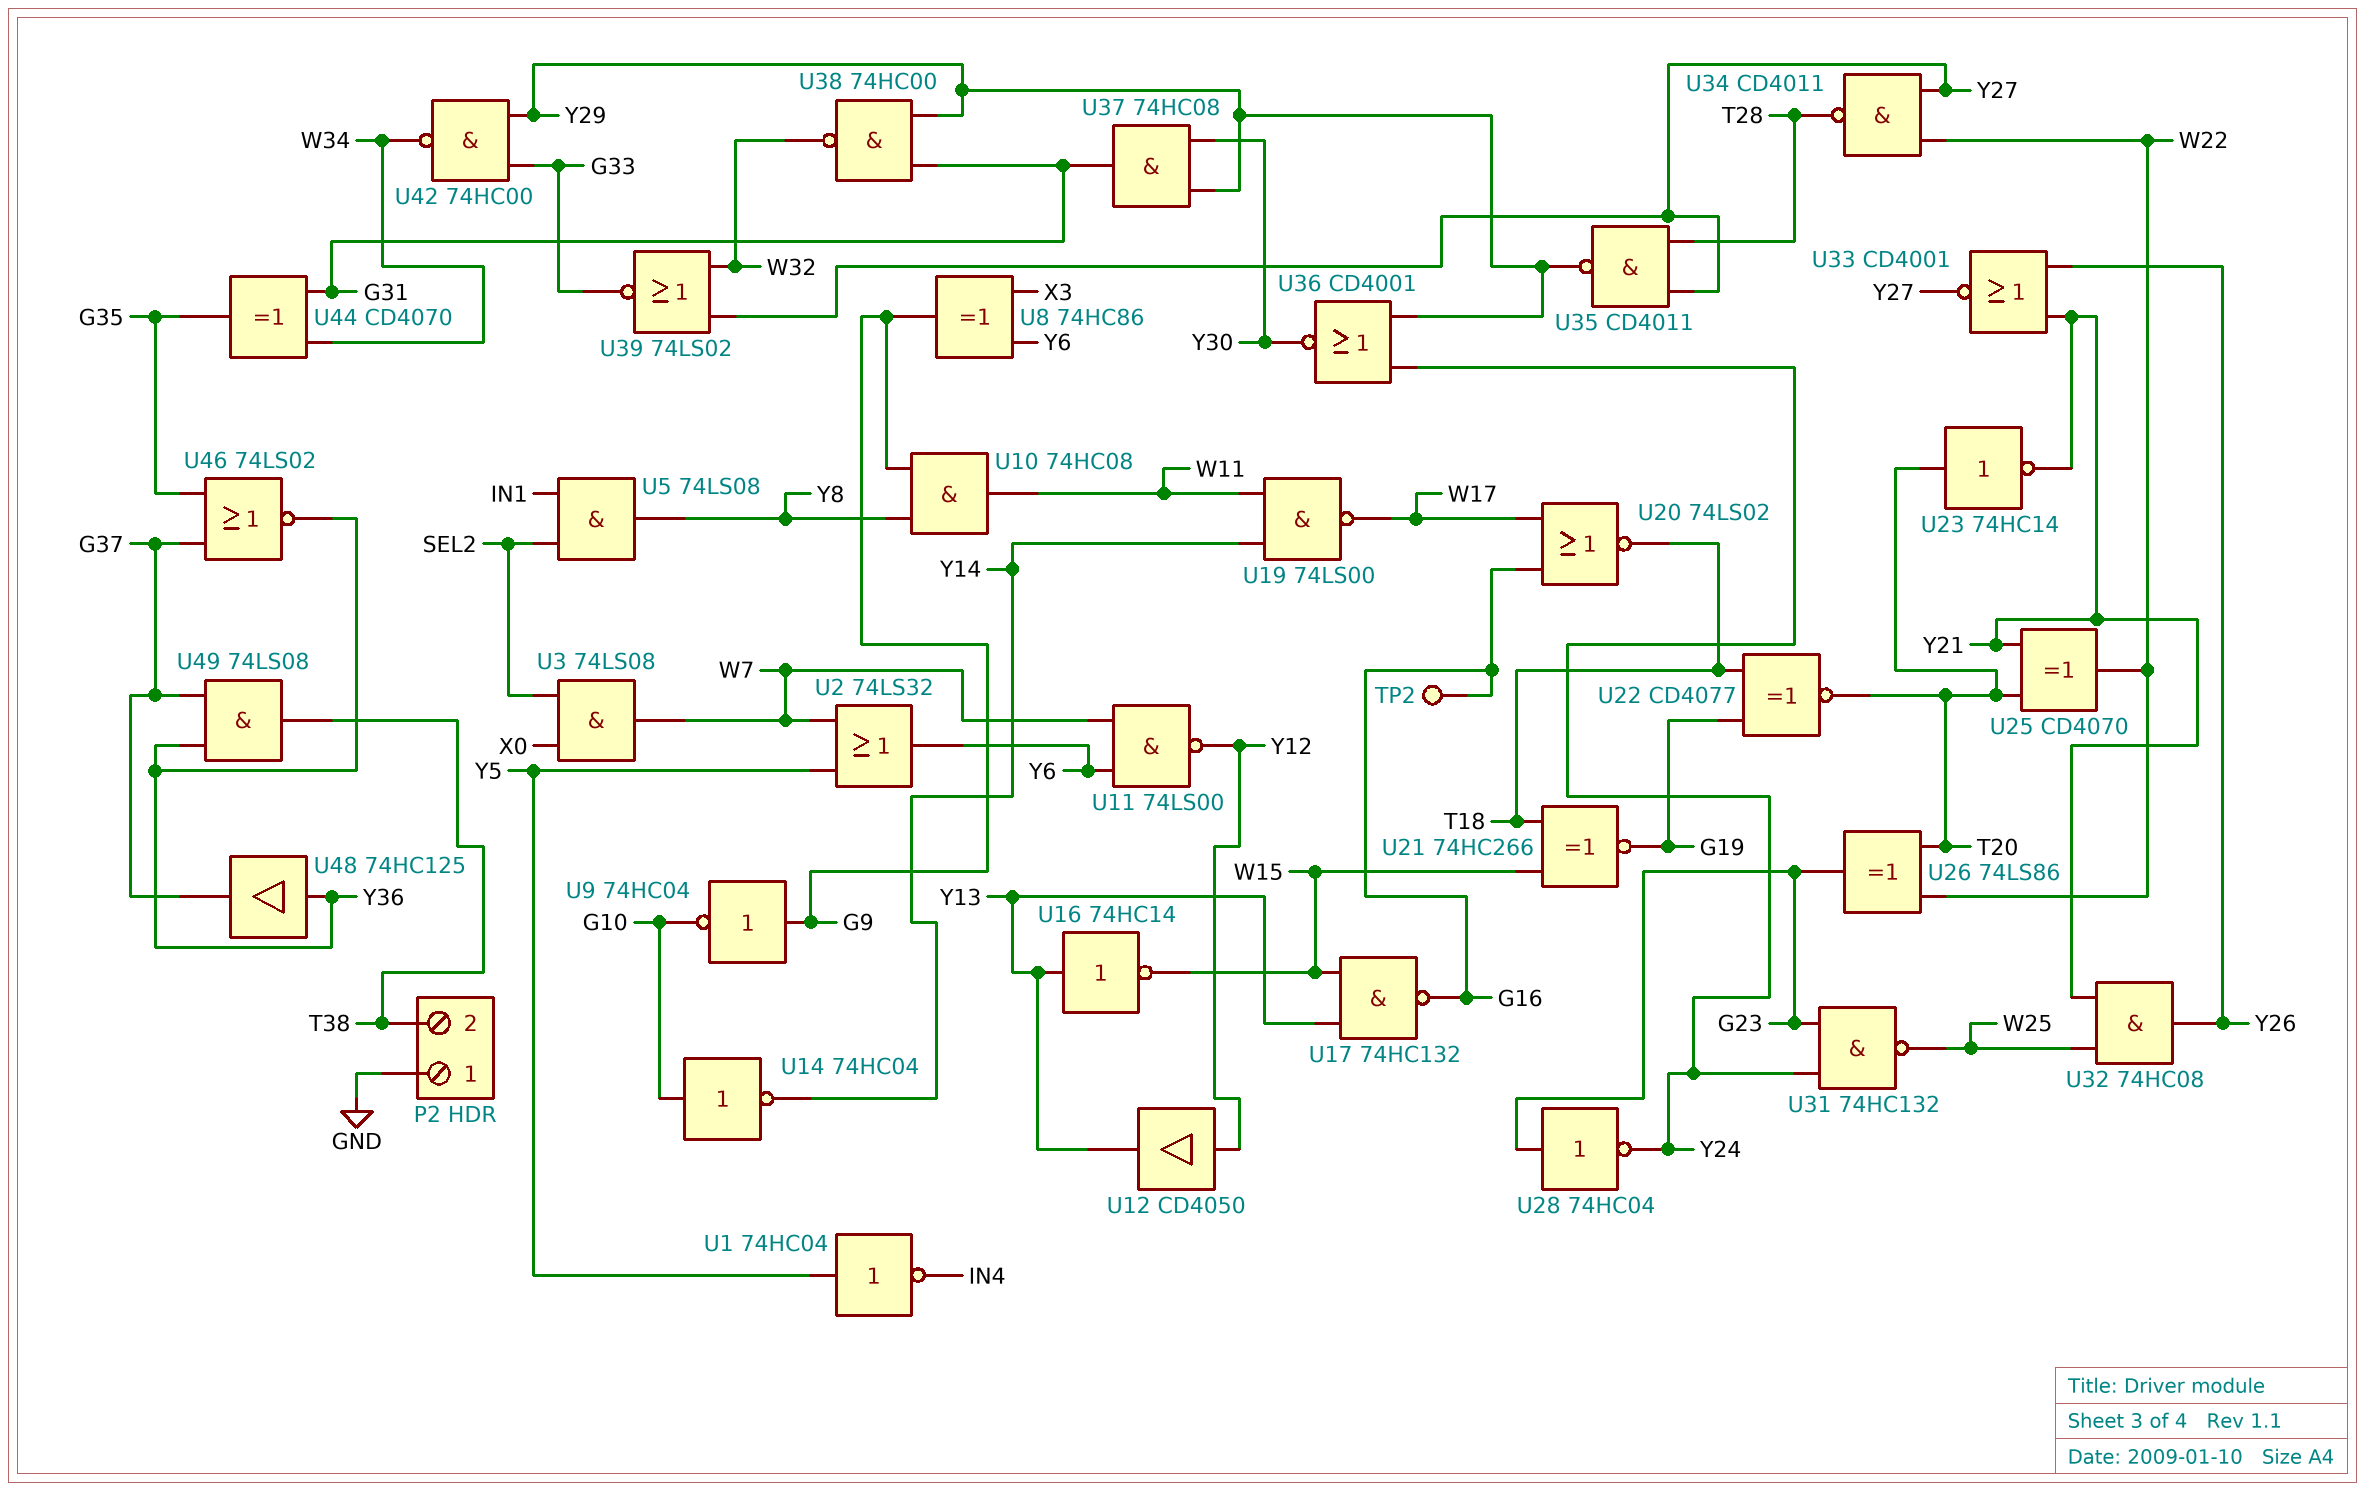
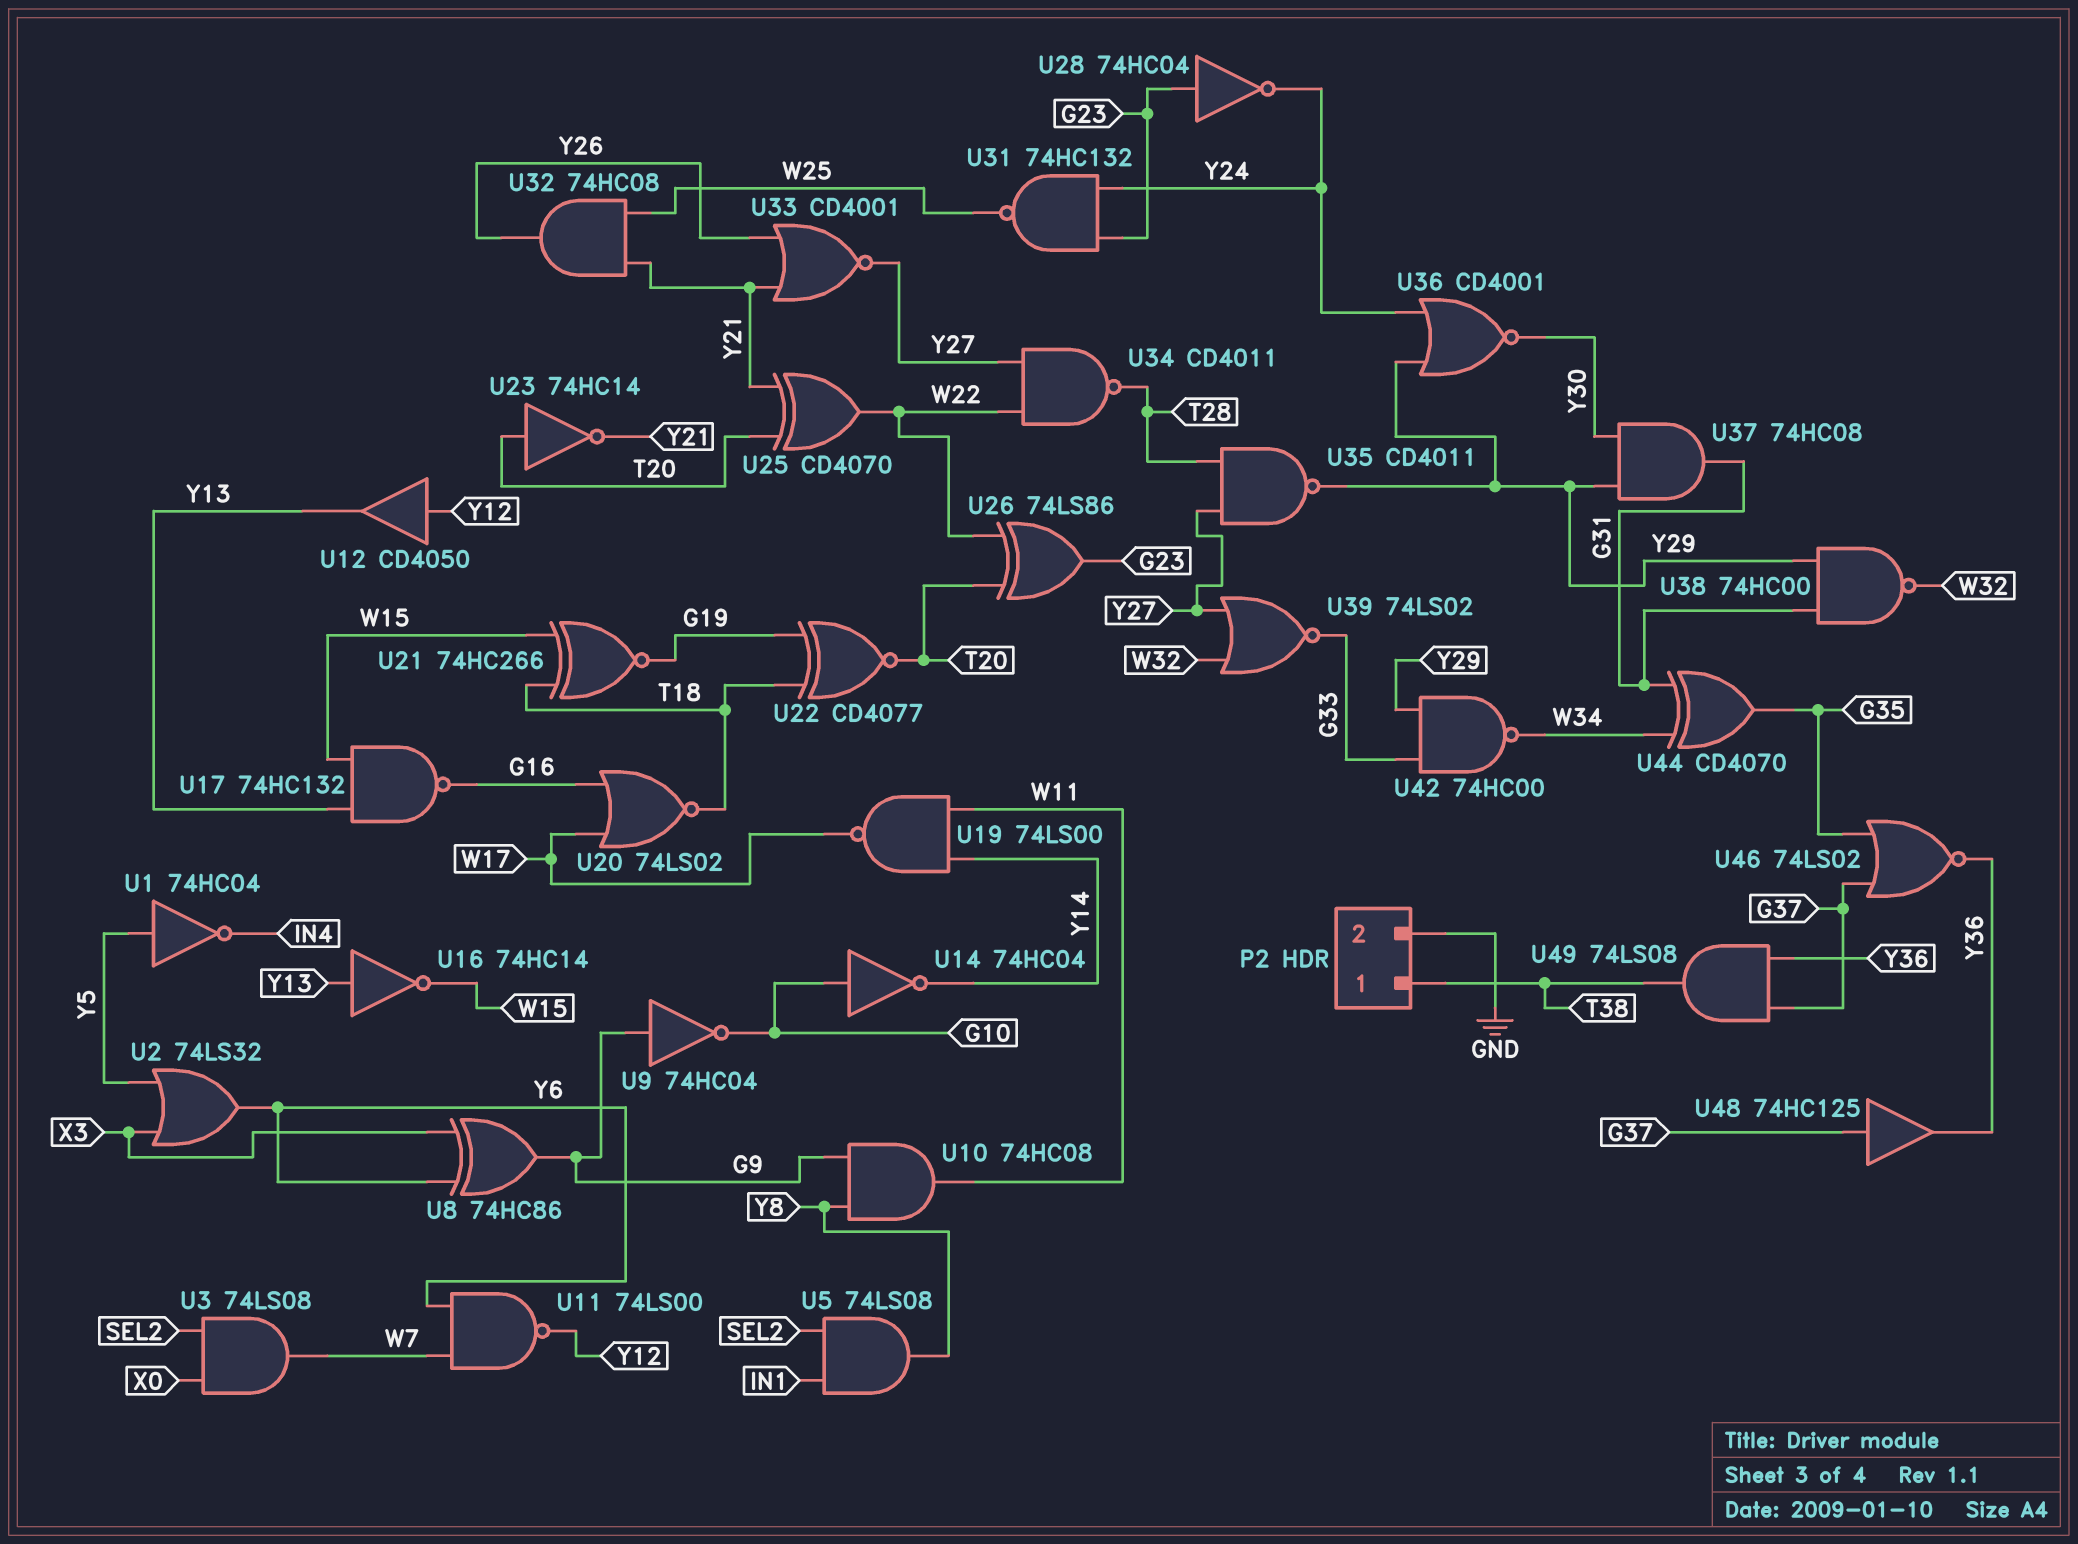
P2 pin 1: GND -> T38
P2 pin 2: T38 -> GND
TP2: test point (G16) -> none
U2: OR 74LS32 (in W7, in Y5, out Y6) -> OR 74LS32 (in X3, in Y5, out Y6)
U48: buffer 74HC125 (in Y36, out G37) -> buffer 74HC125 (in G37, out Y36)

